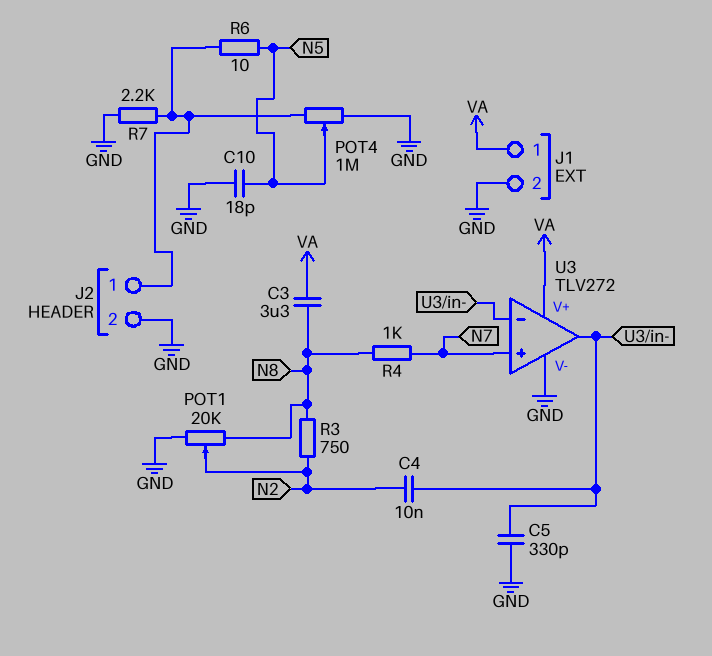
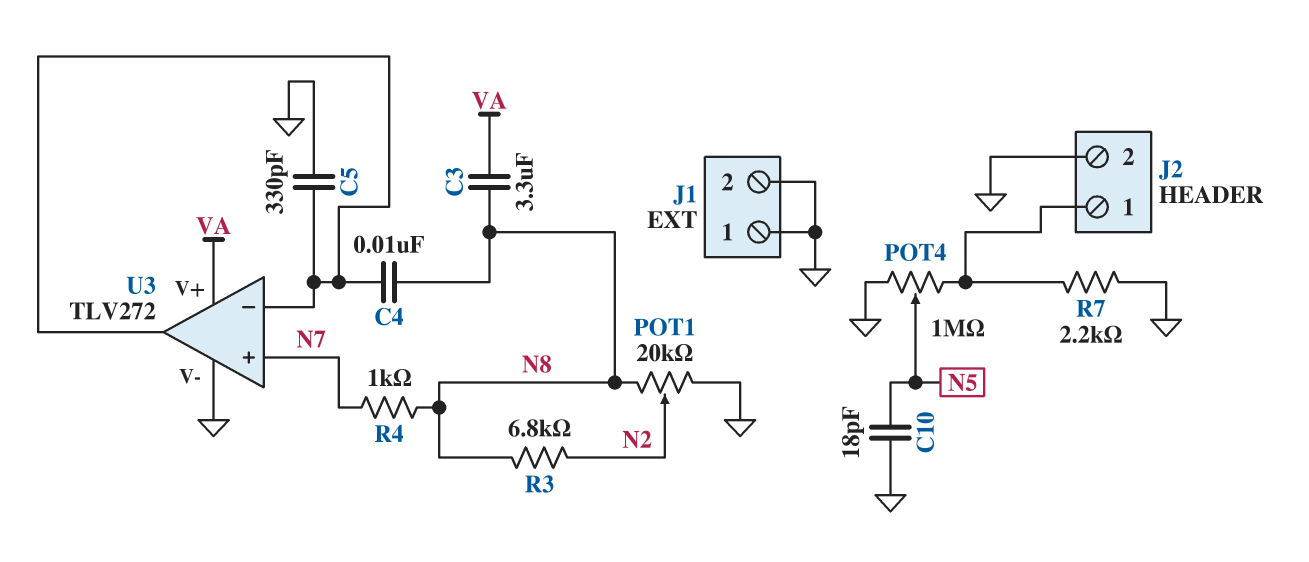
C4: 10nF (N2, U3/in-) -> 10nF (N8, U3/in-)
J1 pin 1: VA -> GND
R3: 750 (N2, N8) -> 6.8k (N2, N8)
R6: 10 (J2/1, N5) -> none

